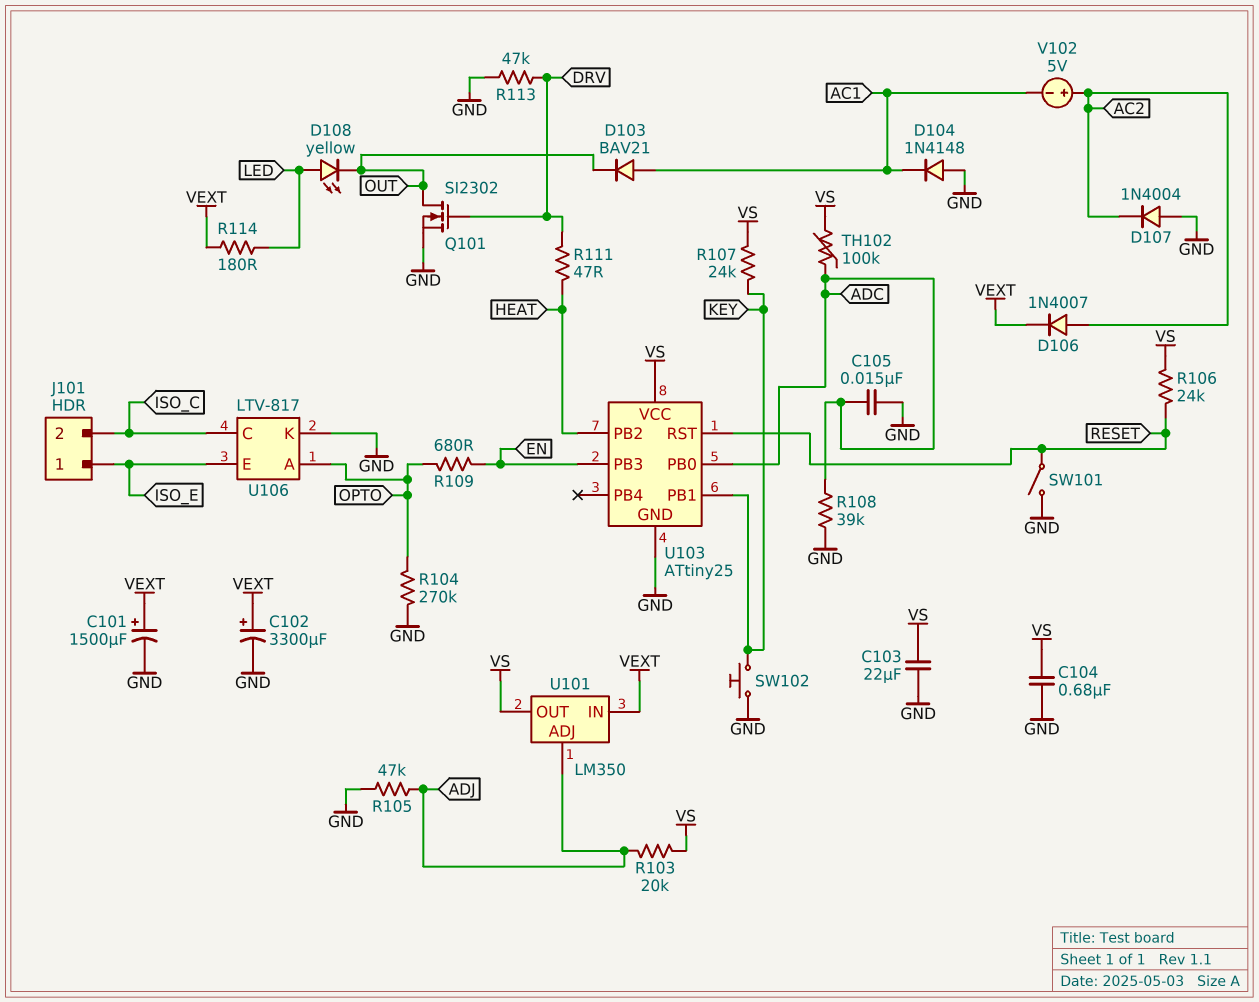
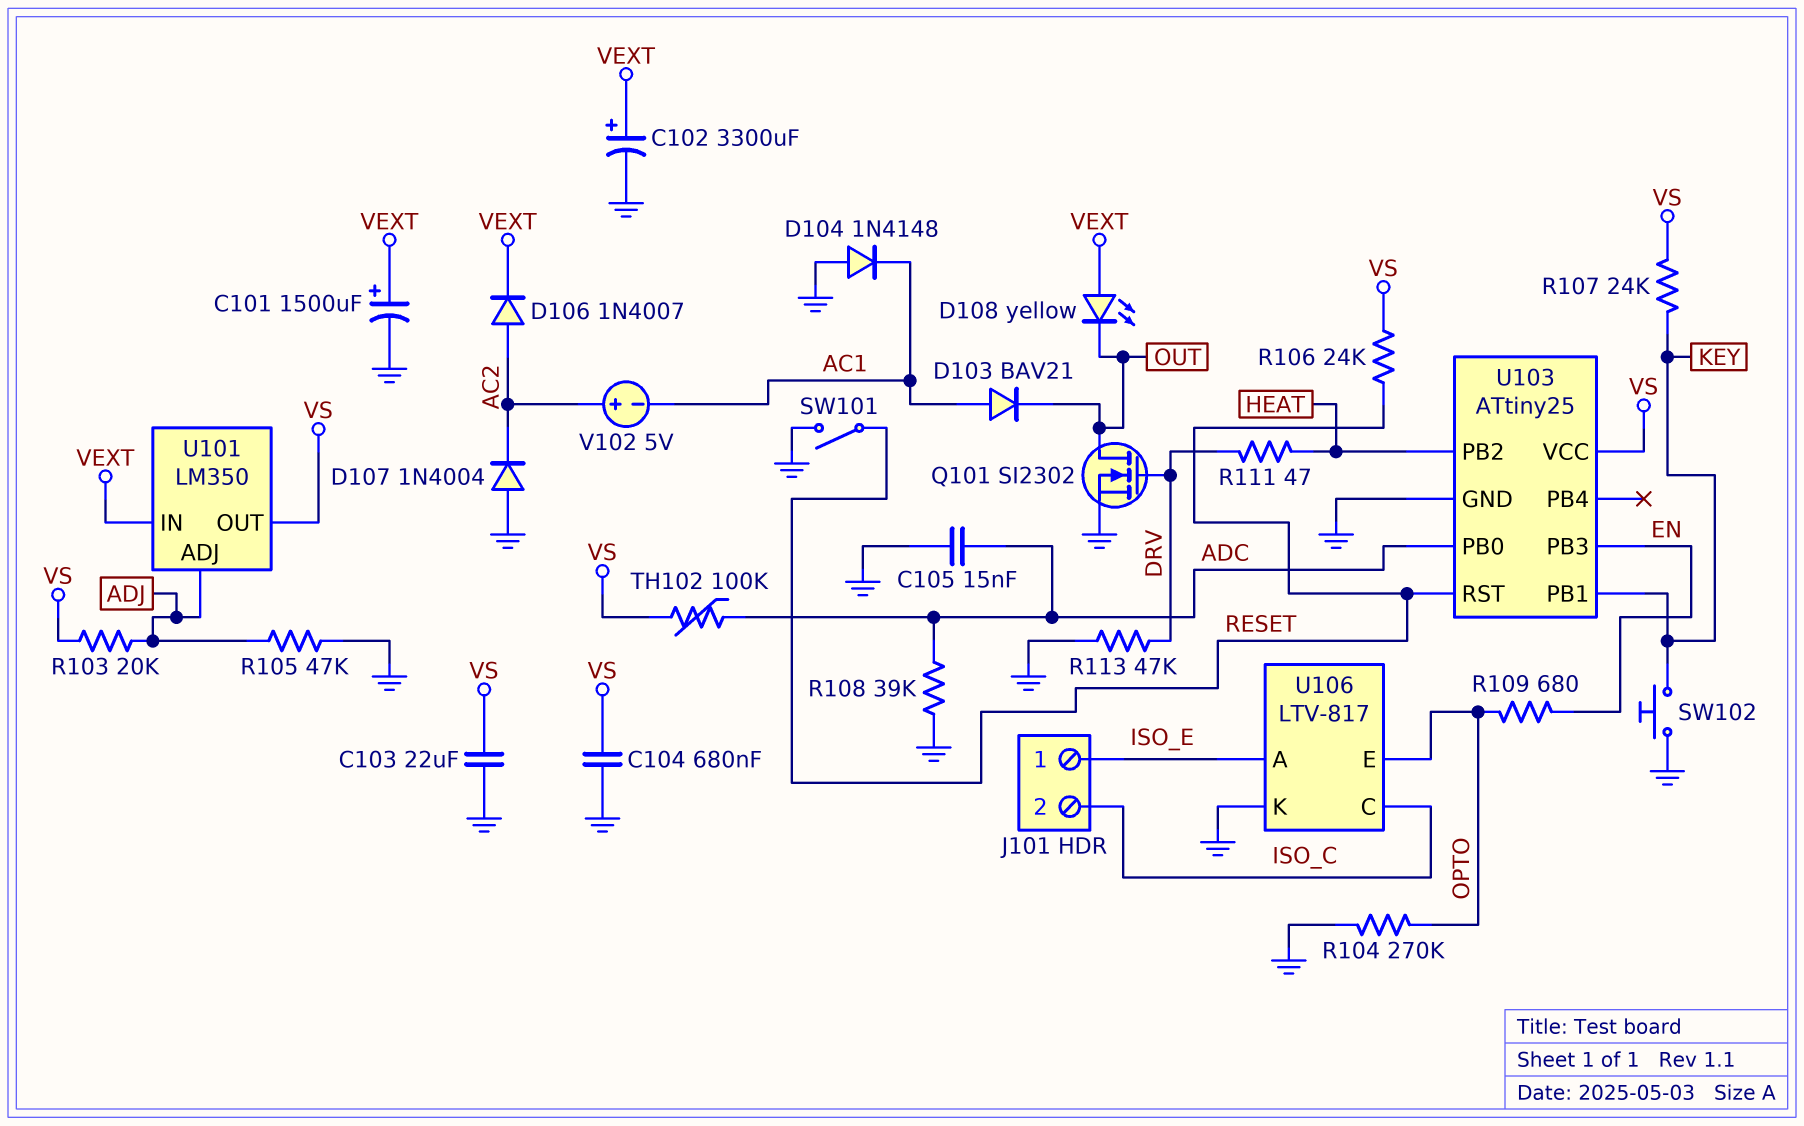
D108: LED yellow (A LED, K OUT) -> LED yellow (A VEXT, K OUT)
R114: 180 (LED, VEXT) -> none
U106 pin A: OPTO -> ISO_E
U106 pin E: ISO_E -> OPTO

